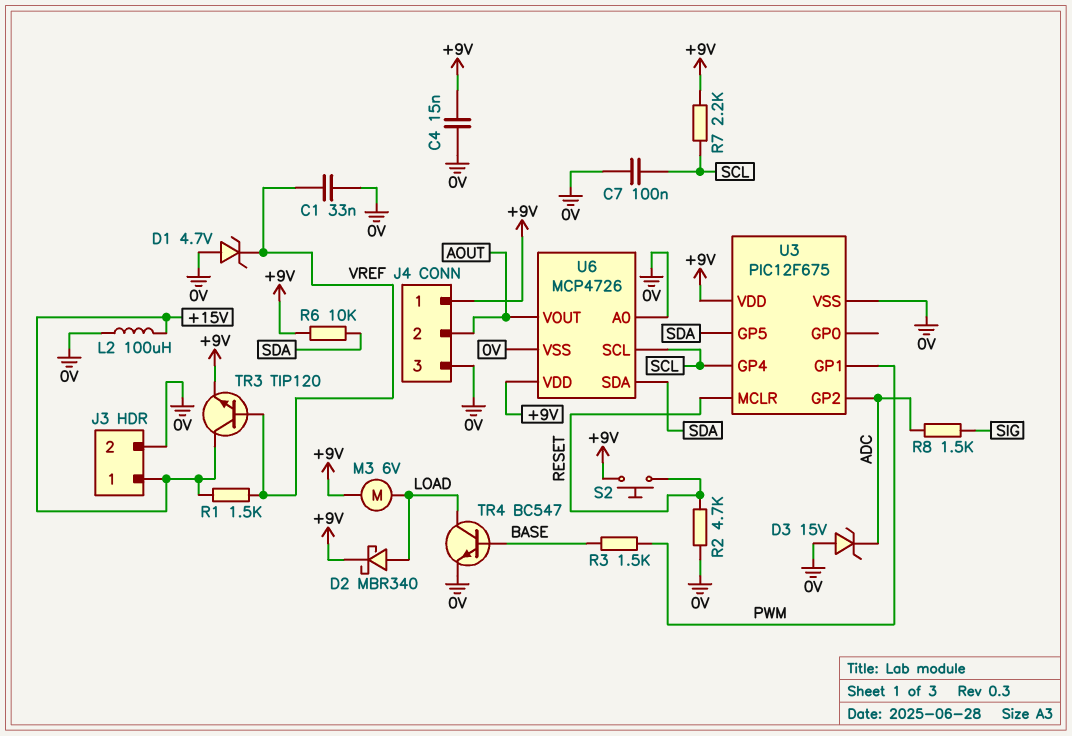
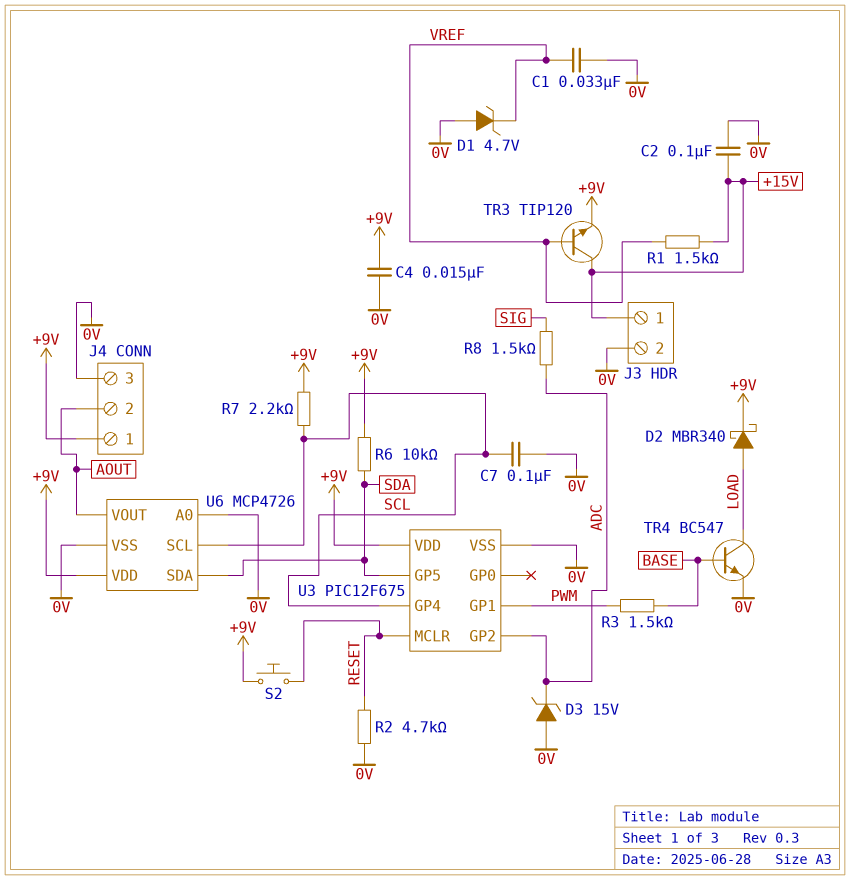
C2: none -> 100nF (+15V, 0V)
L2: 100uH (+15V, 0V) -> none
M3: motor 6V (+9V, LOAD) -> none

